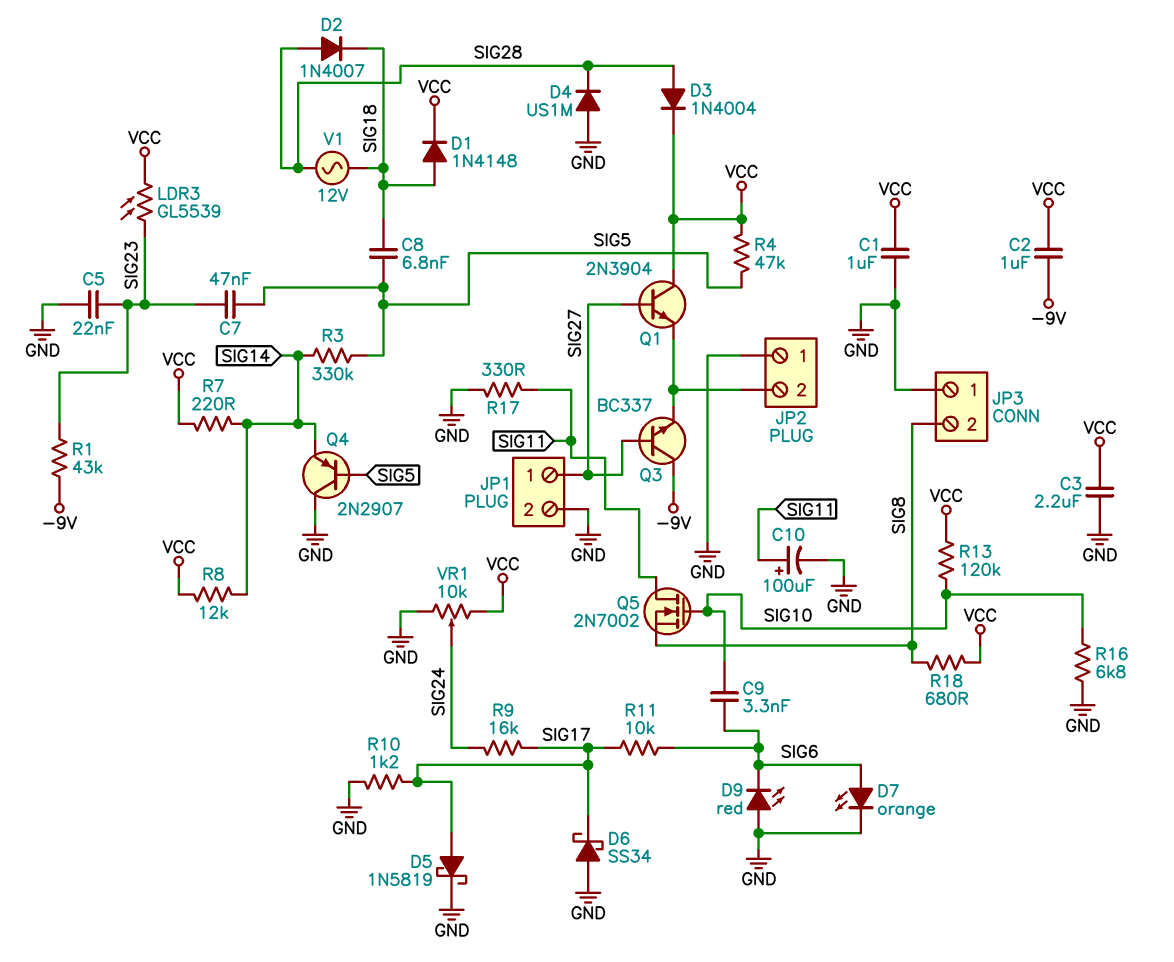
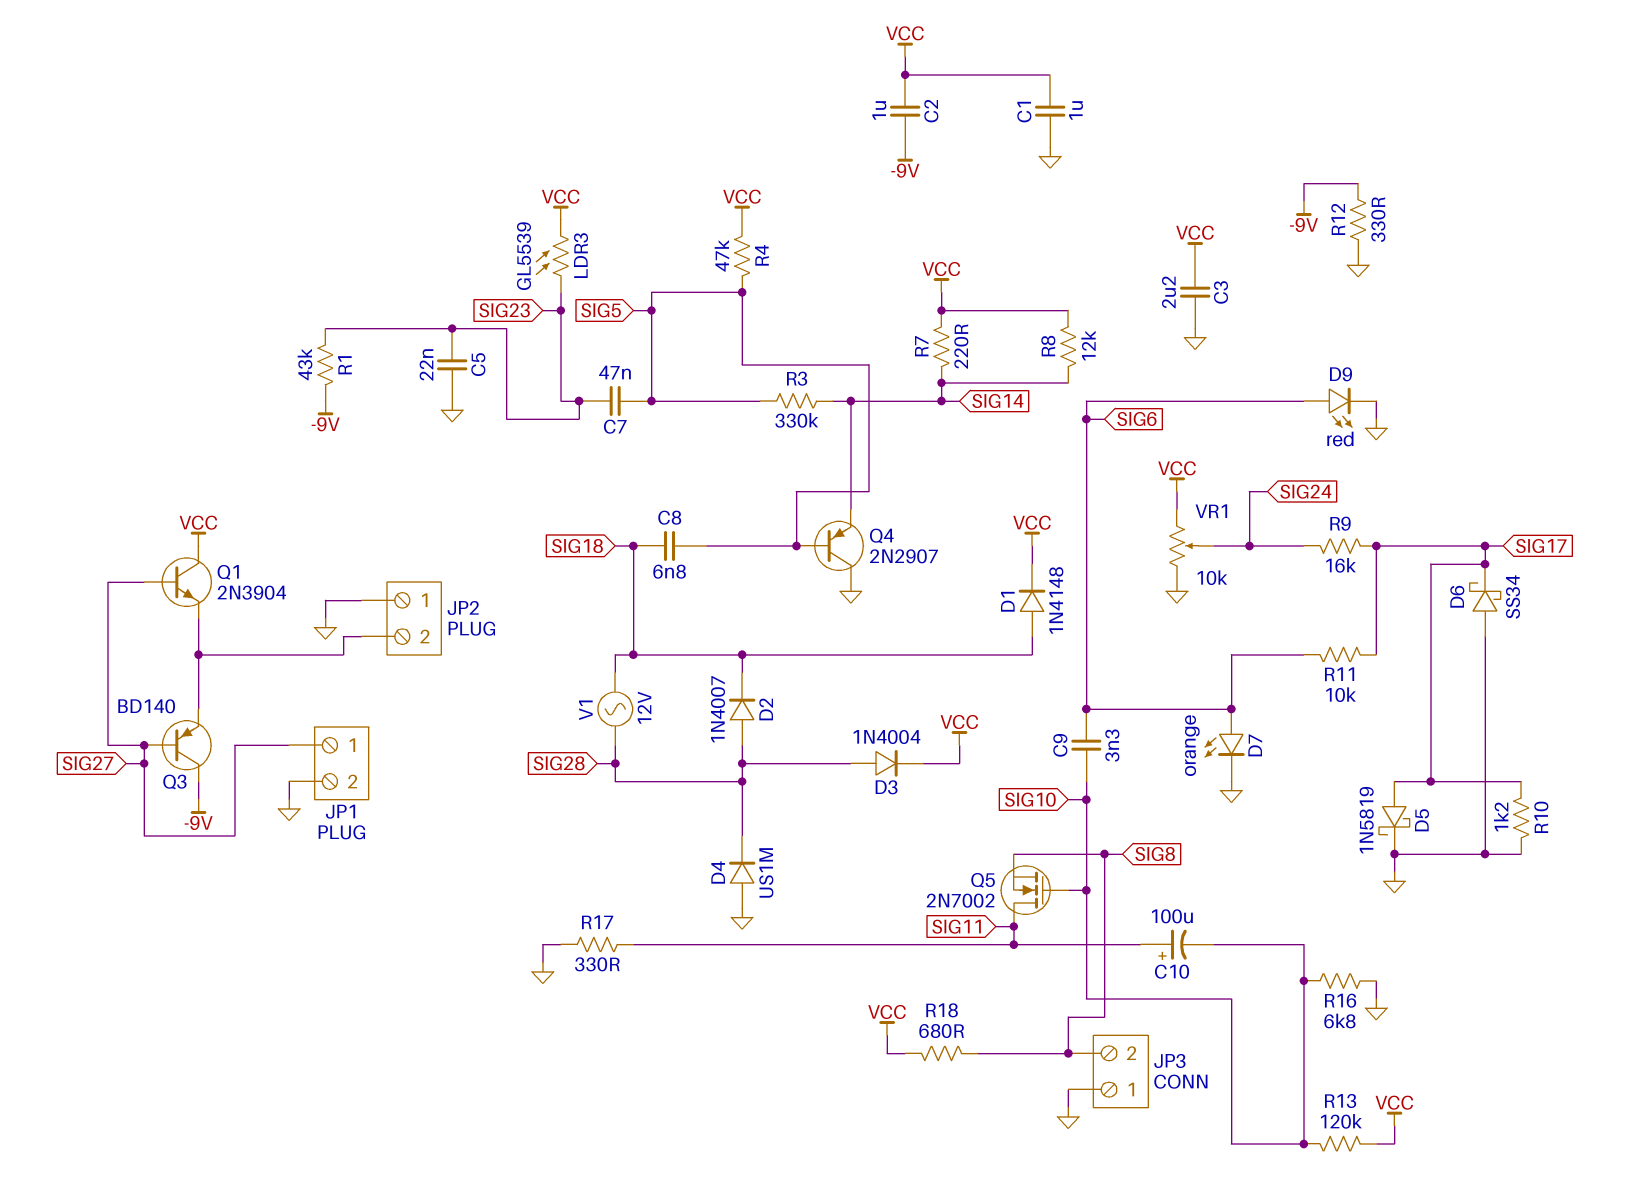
C10: 100uF (plus SIG11, minus GND) -> 100uF (plus SIG11, minus SIG10)
D9: LED red (A GND, K SIG6) -> LED red (A SIG6, K GND)
Q3: NPN BC337 (B SIG27, C -9V, E JP2/2) -> PNP BD140 (B SIG27, C -9V, E JP2/2)
R12: none -> 330 (-9V, GND)

